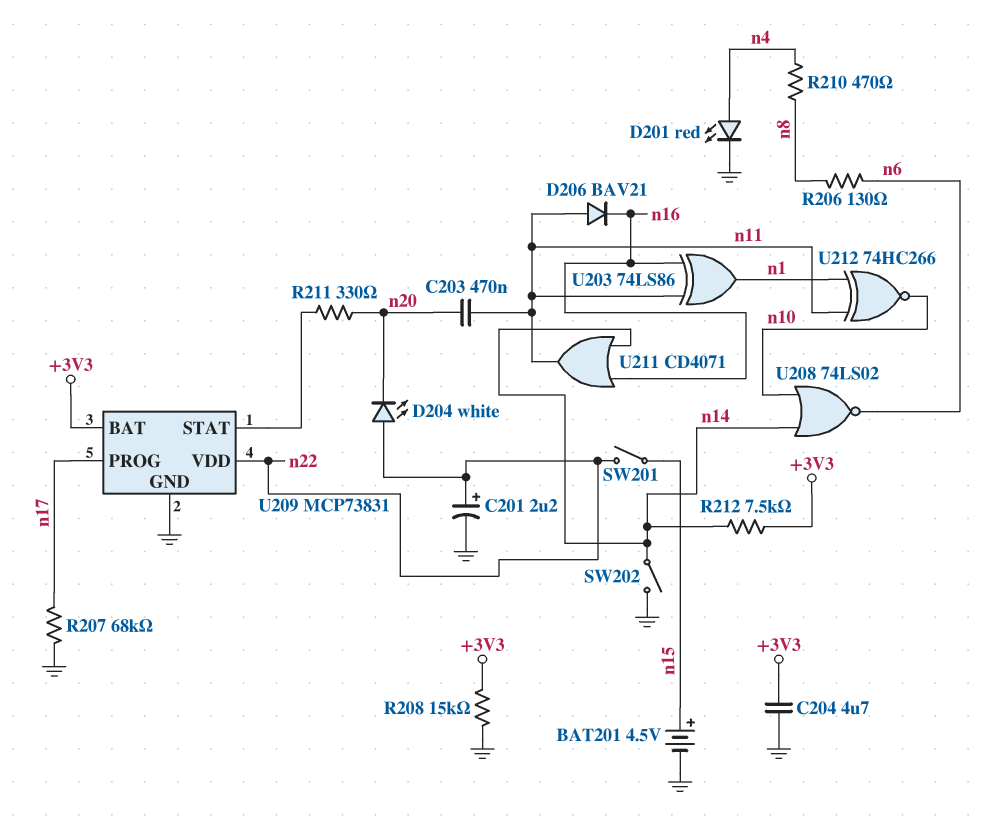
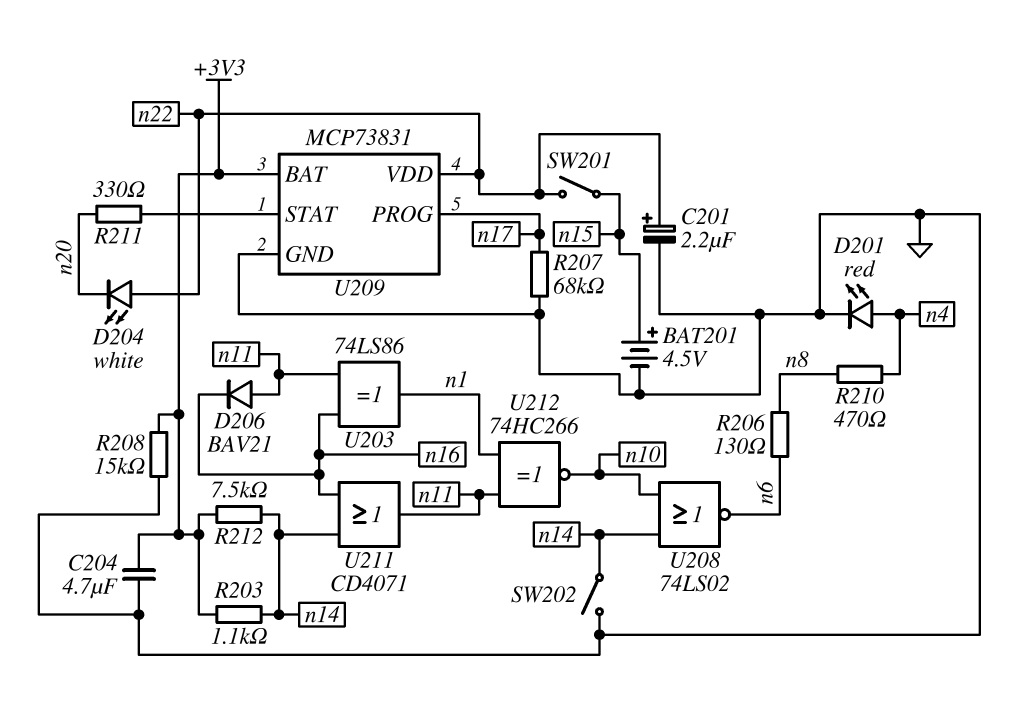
C203: 470nF (n11, n20) -> none
R203: none -> 1.1k (+3V3, n14)

